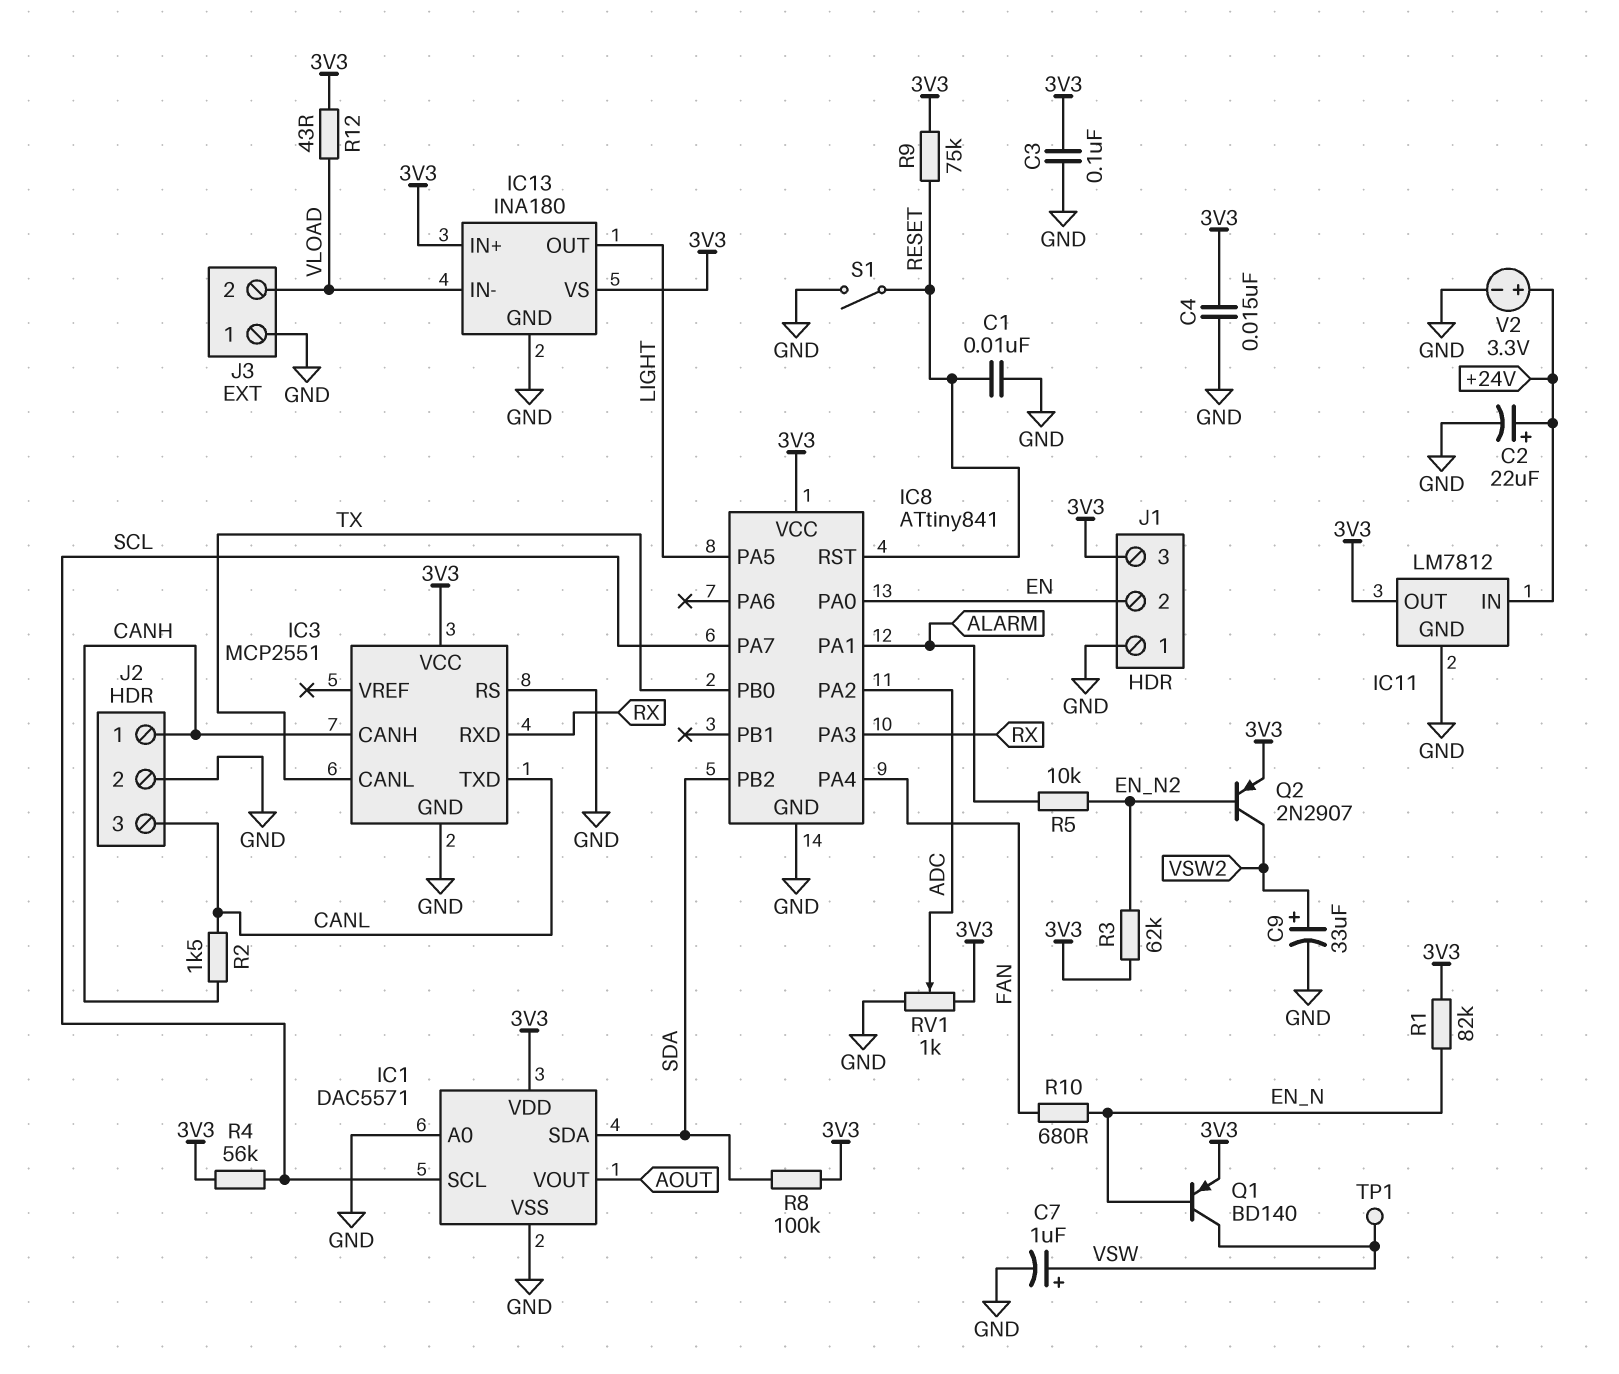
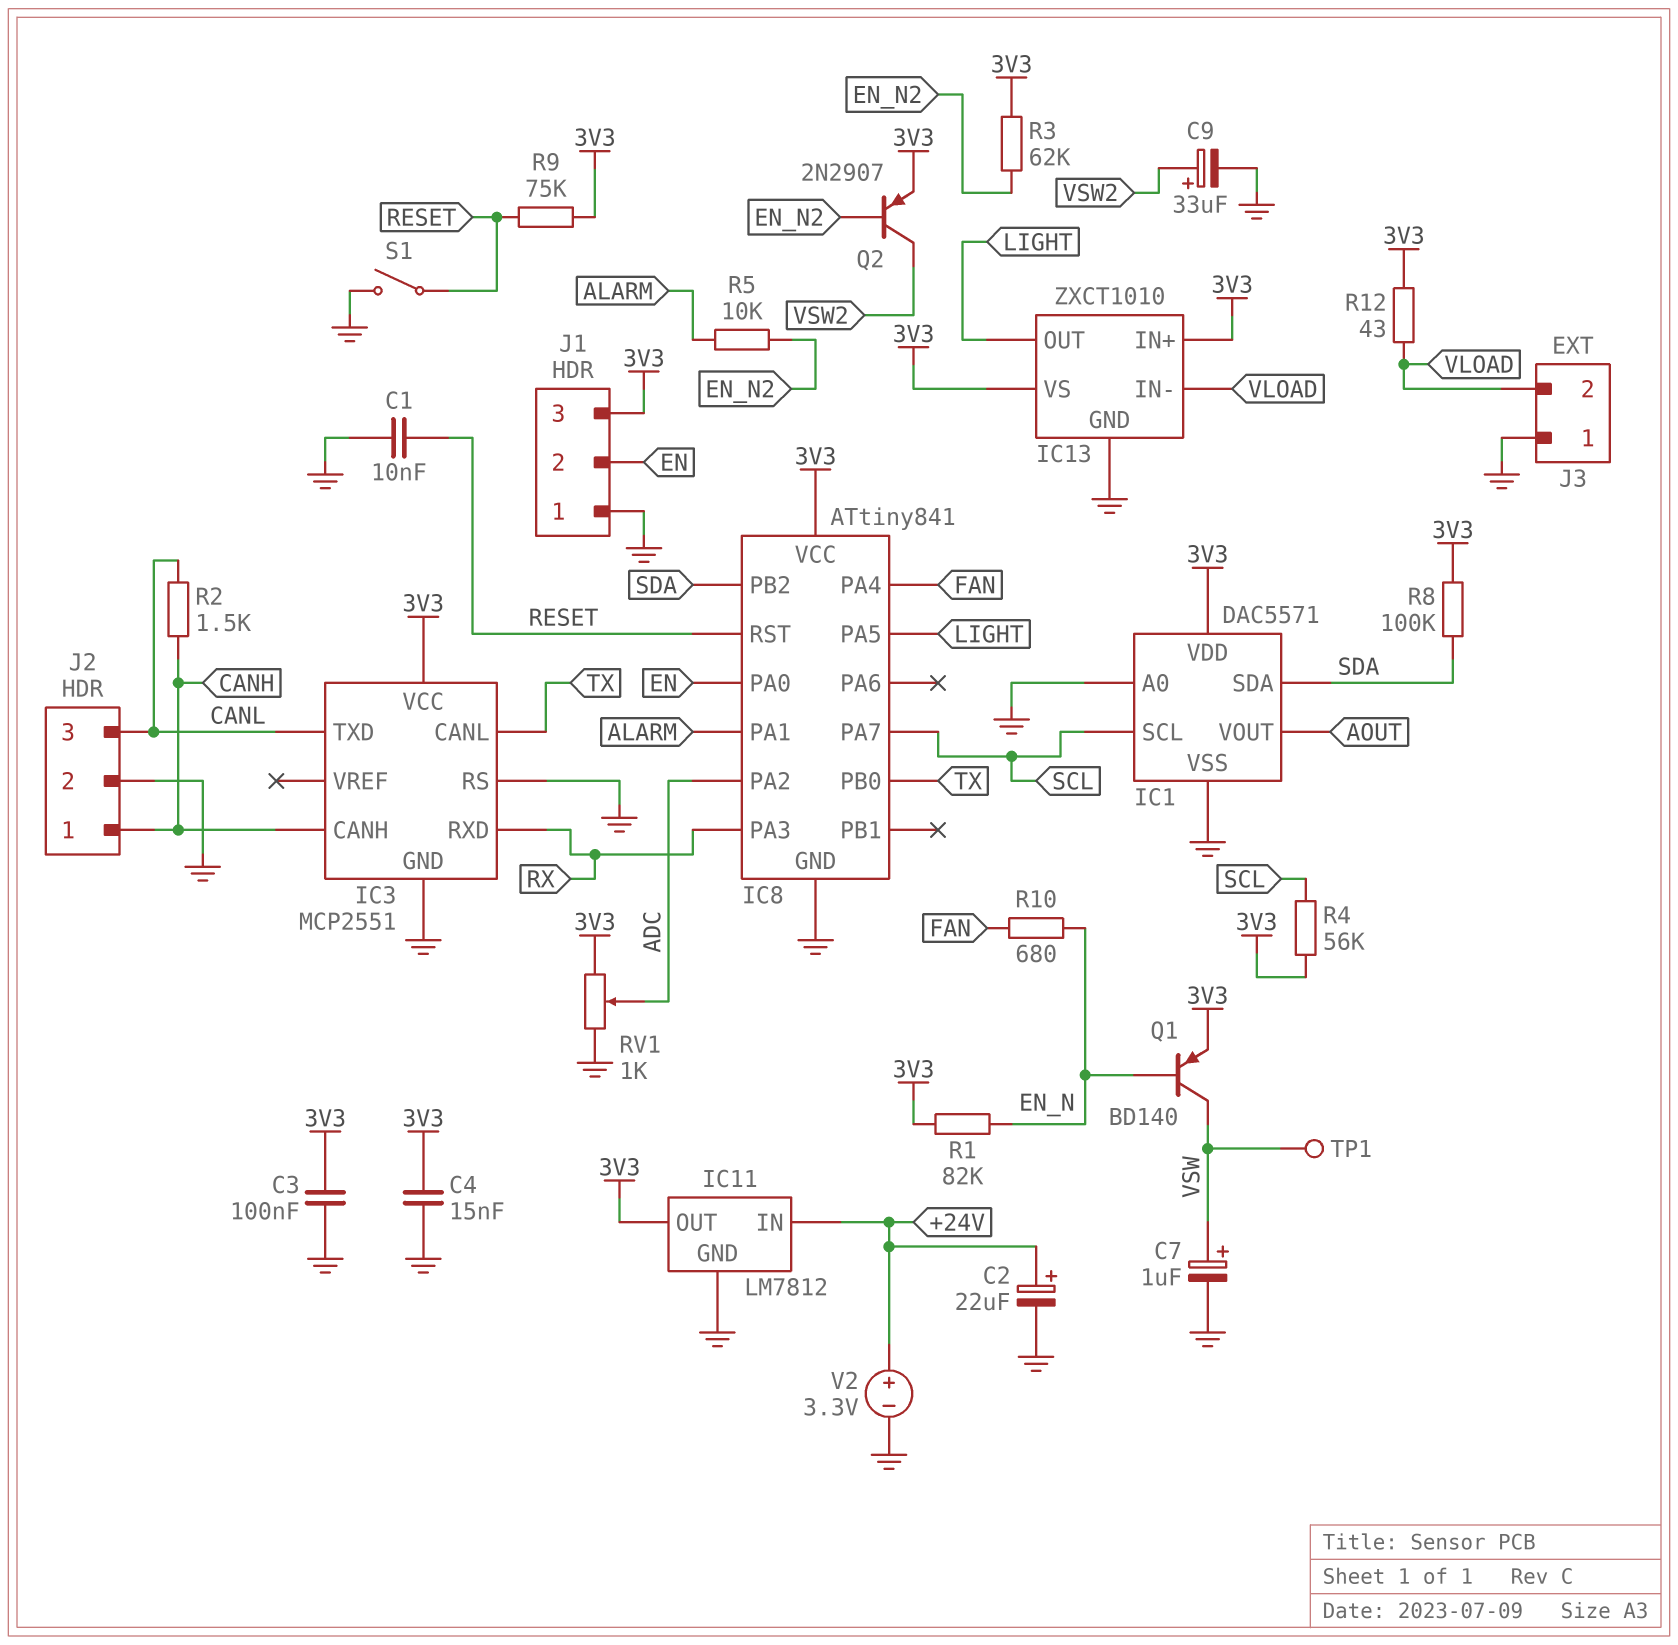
IC13: INA180 -> ZXCT1010

